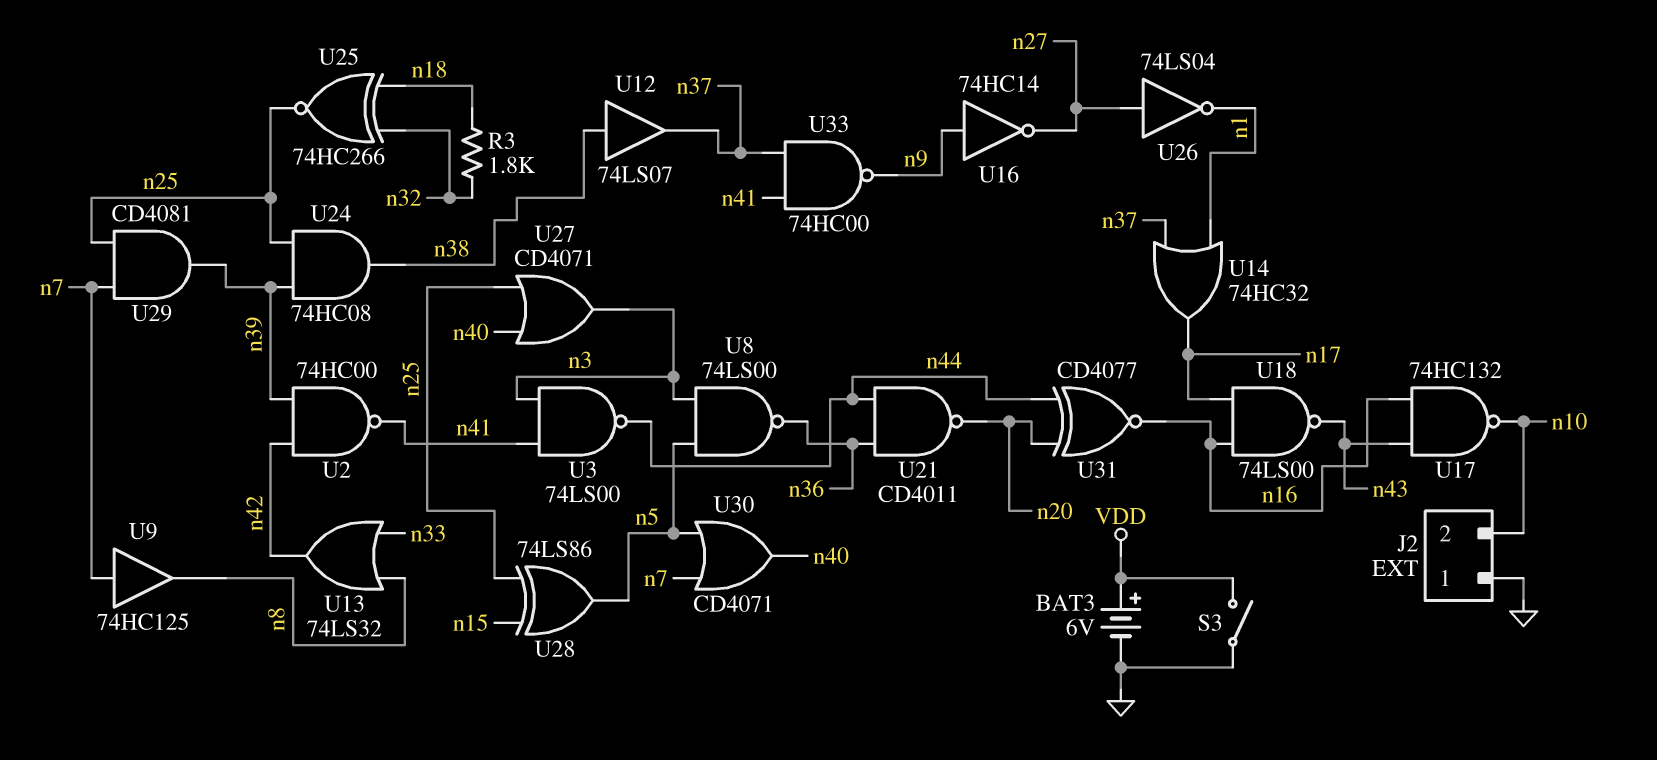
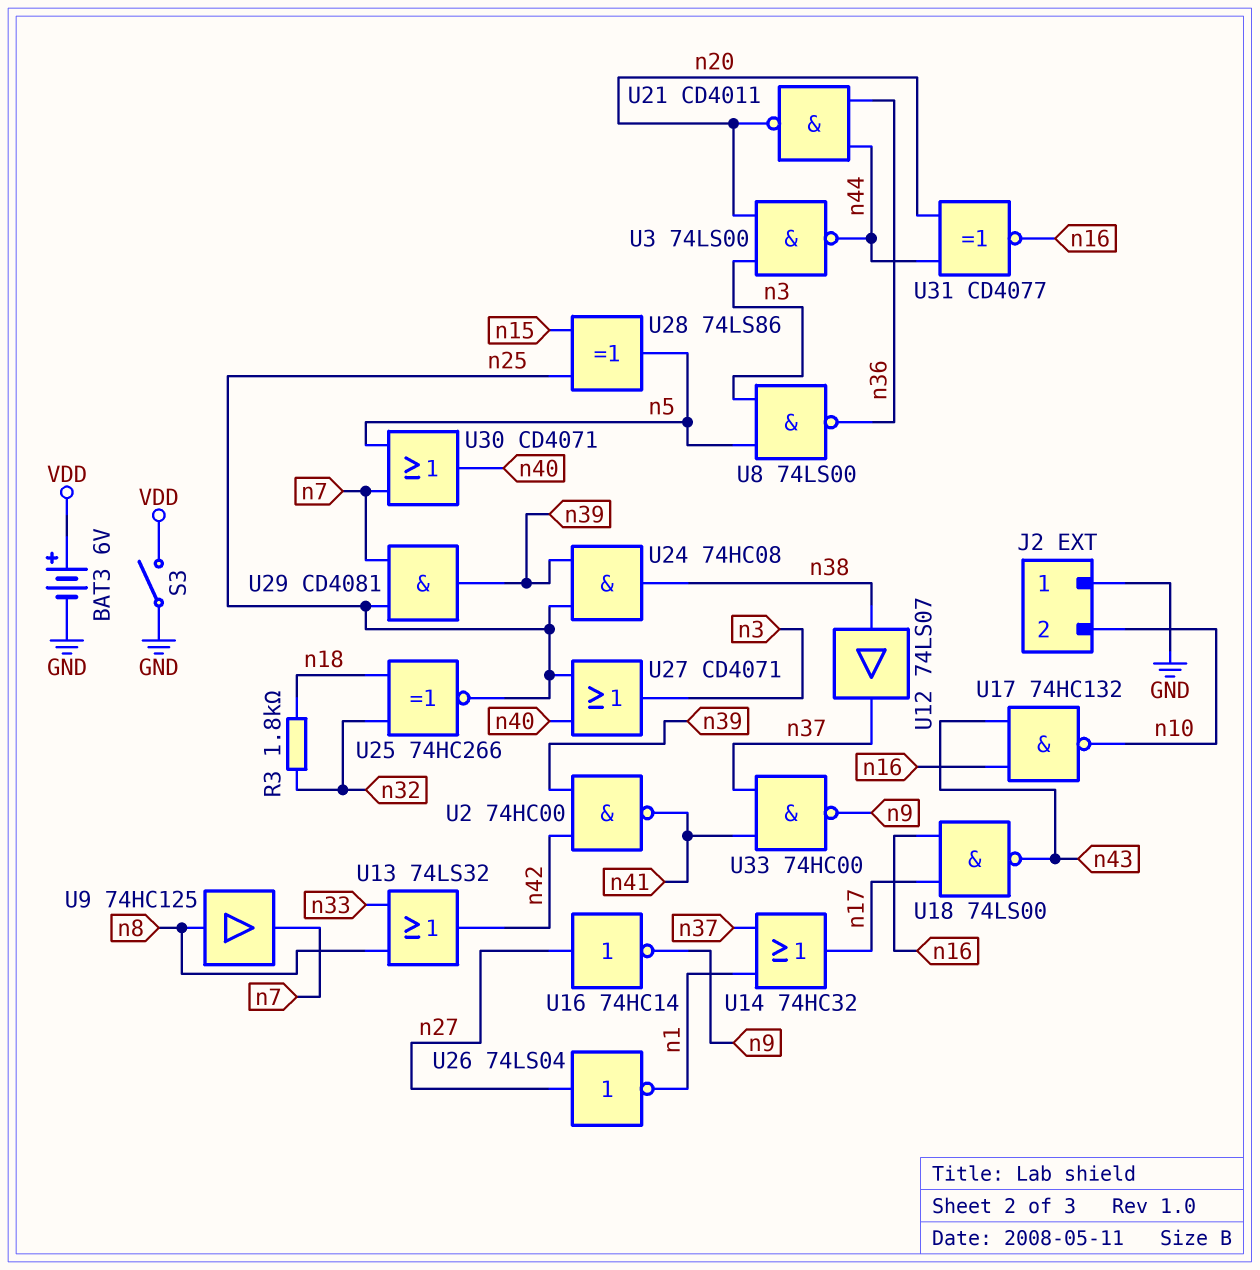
U3: NAND 74LS00 (in n3, in n41, out n44) -> NAND 74LS00 (in n3, in n20, out n44)
U9: buffer 74HC125 (in n7, out n8) -> buffer 74HC125 (in n8, out n7)
U16: NOT 74HC14 (in n9, out n27) -> NOT 74HC14 (in n27, out n9)

